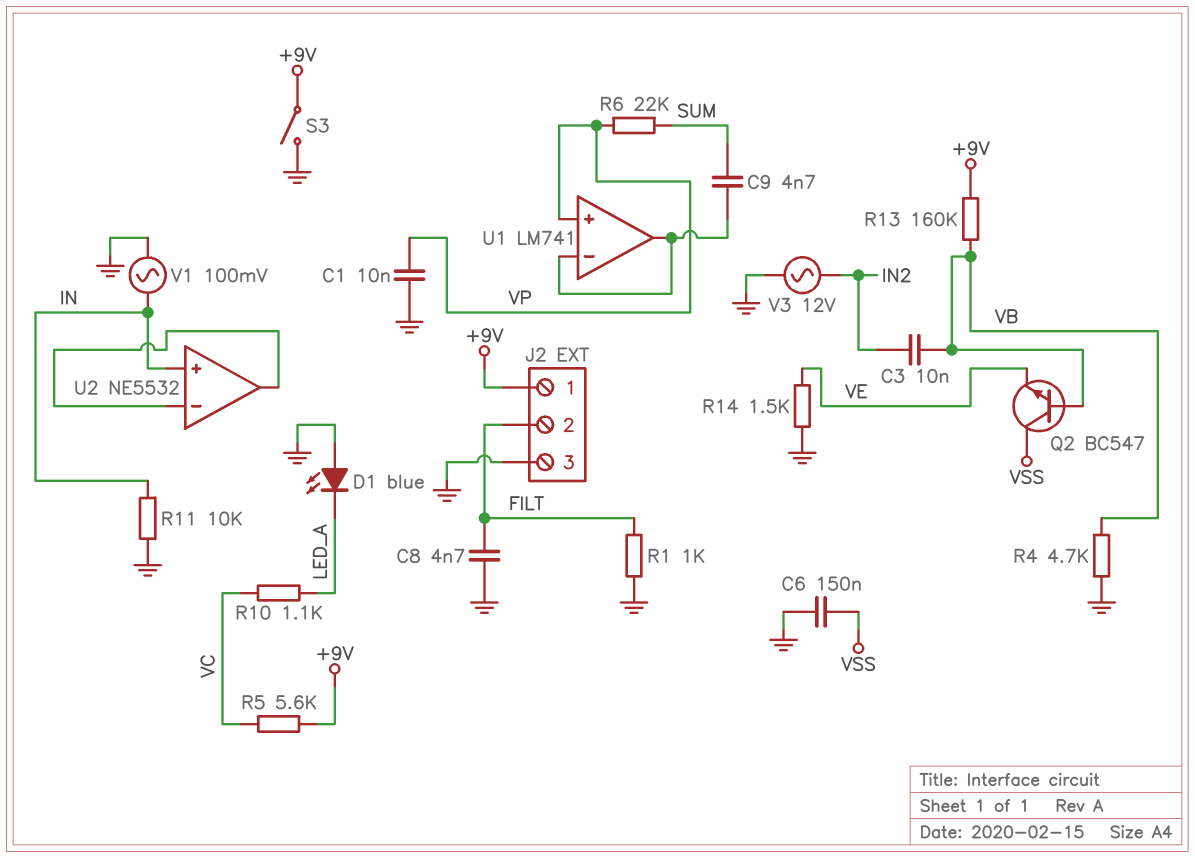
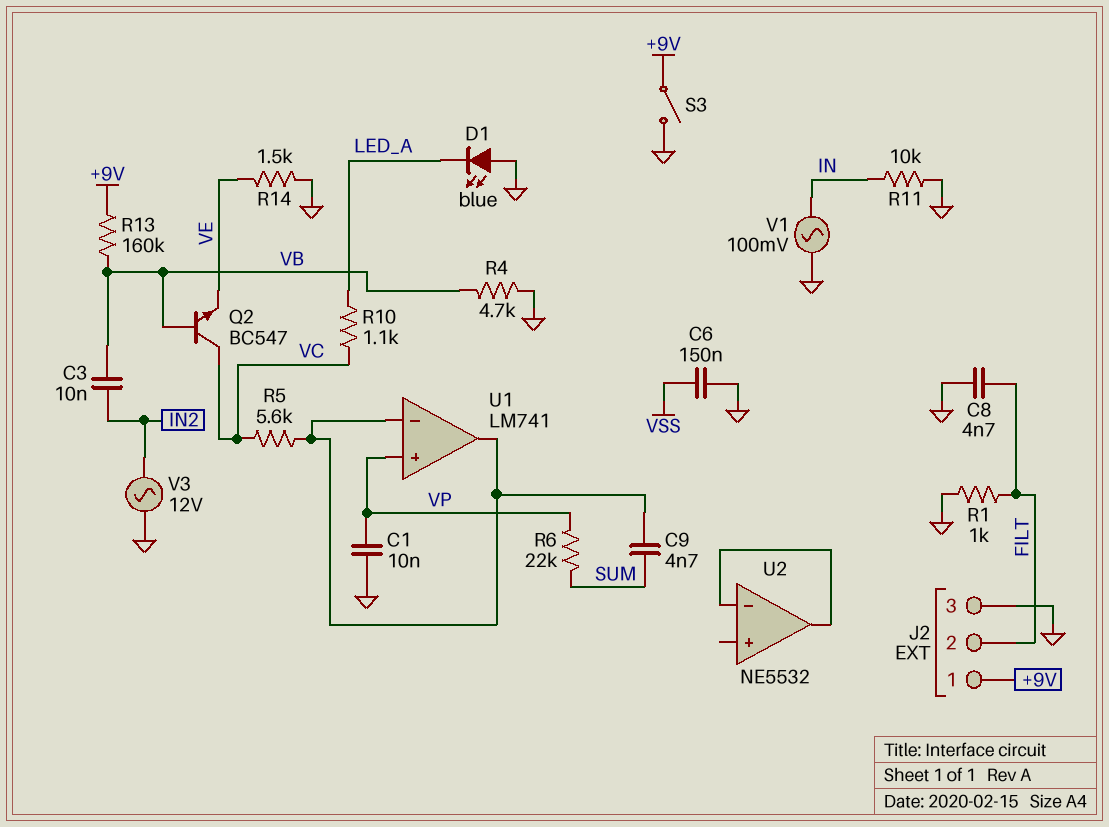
Q2: NPN BC547 (B VB, C VSS, E VE) -> NPN BC547 (B VB, C VC, E VE)
R5: 5.6k (+9V, VC) -> 5.6k (U1/in-, VC)
U2 pin in+: IN -> none

